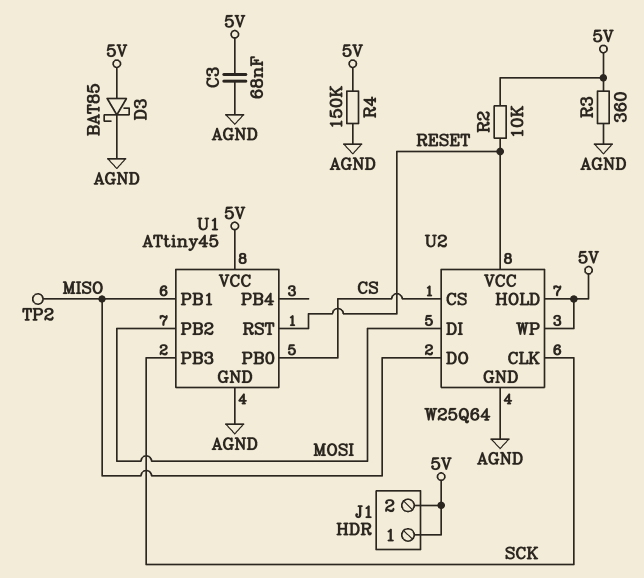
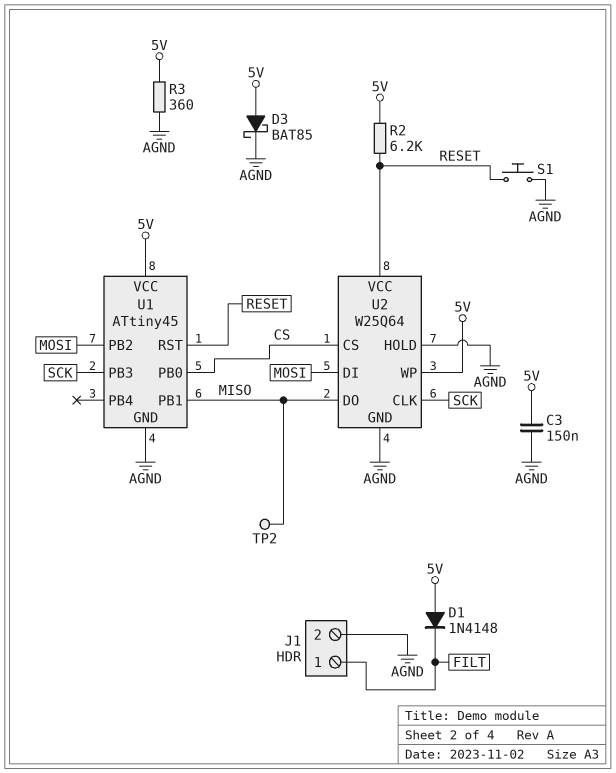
C3: 68nF (5V, AGND) -> 150nF (5V, AGND)
D1: none -> diode 1N4148 (A 5V, K FILT)
J1 pin 1: 5V -> FILT
J1 pin 2: 5V -> AGND
R2: 10k (5V, RESET) -> 6.2k (5V, RESET)
R4: 150k (5V, AGND) -> none
S1: none -> button (AGND, RESET)
U2 pin HOLD: 5V -> AGND

